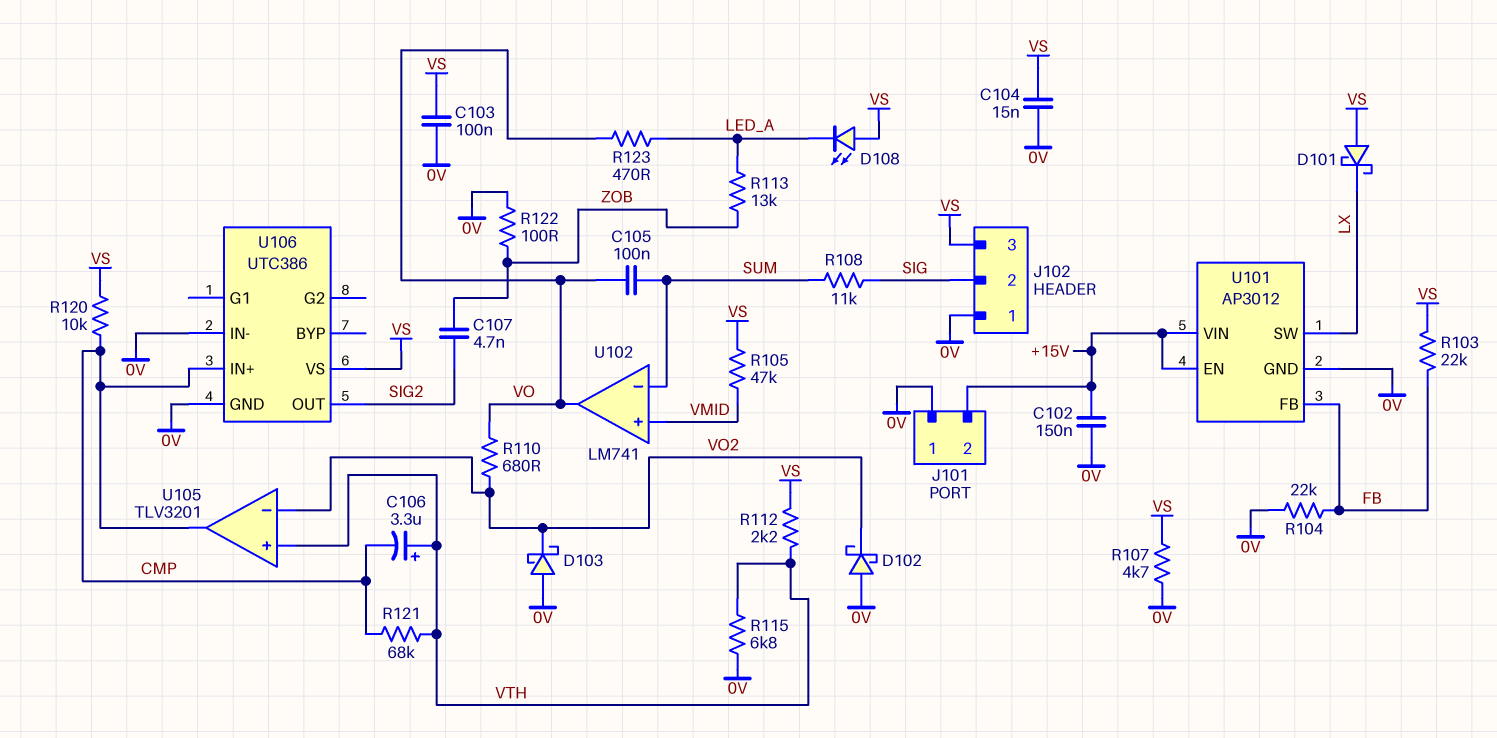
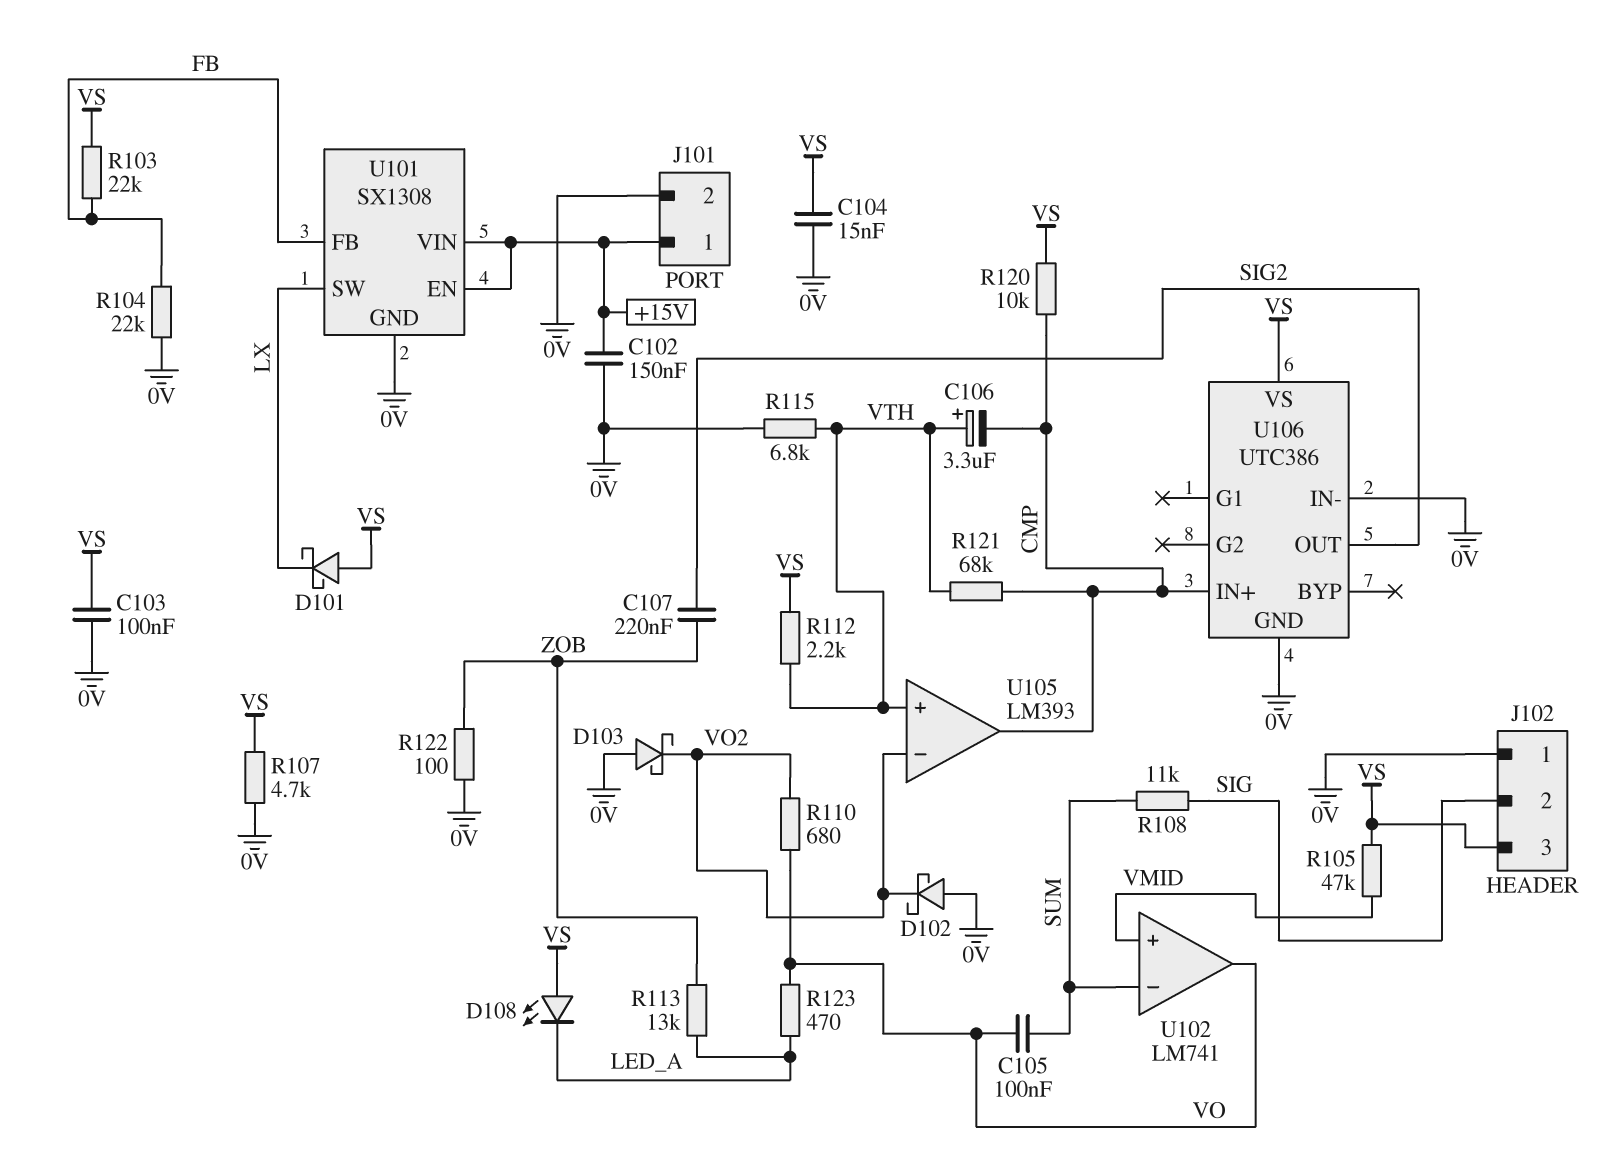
C107: 4.7nF (SIG2, ZOB) -> 220nF (SIG2, ZOB)
J101 pin 1: 0V -> +15V
J101 pin 2: +15V -> 0V
U101: AP3012 -> SX1308
U105: TLV3201 -> LM393

